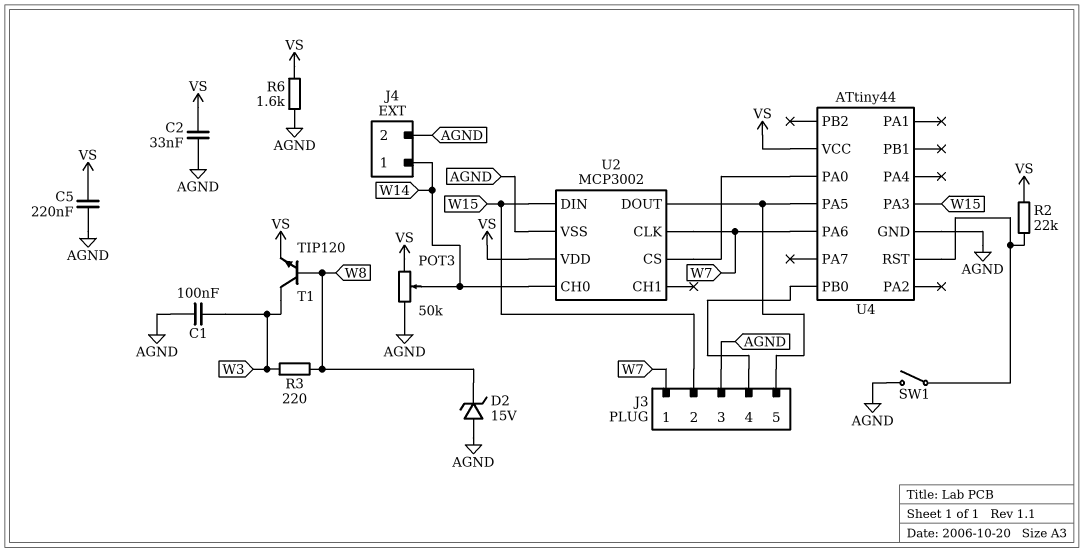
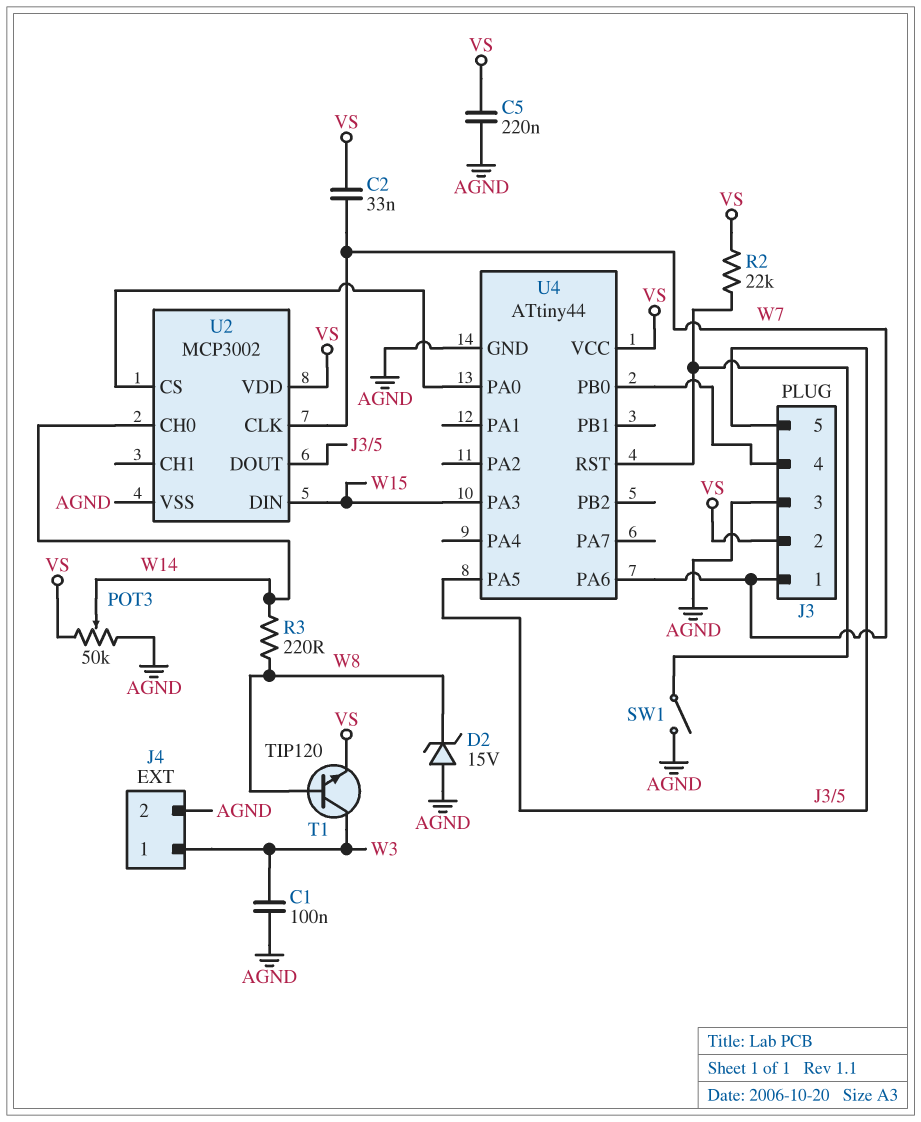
C2: 33nF (AGND, VS) -> 33nF (VS, W7)
J3 pin 2: W15 -> VS
J4 pin 1: W14 -> W3
R3: 220 (W3, W8) -> 220 (W8, W14)
R6: 1.6k (AGND, VS) -> none

